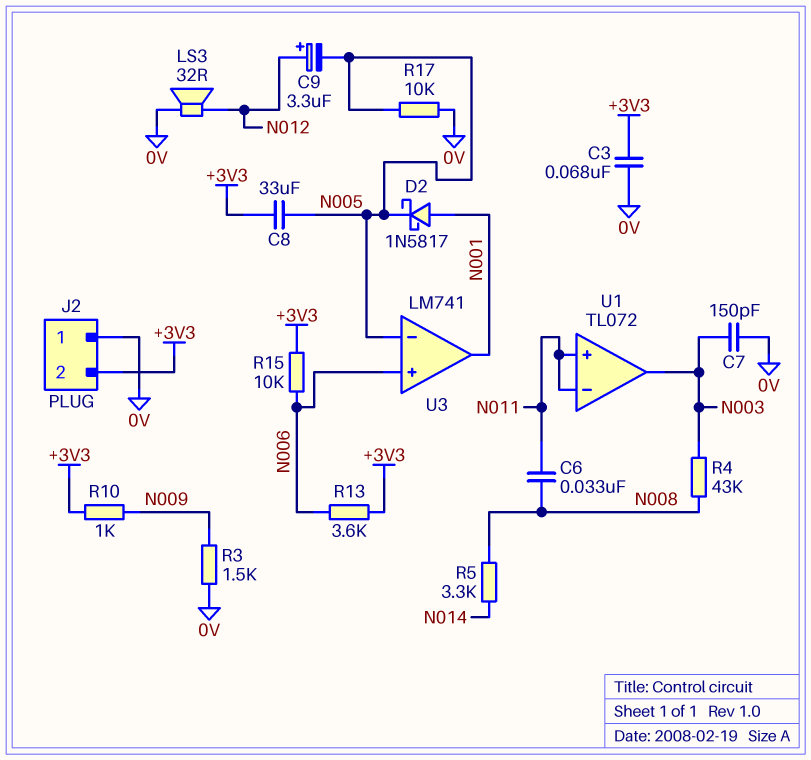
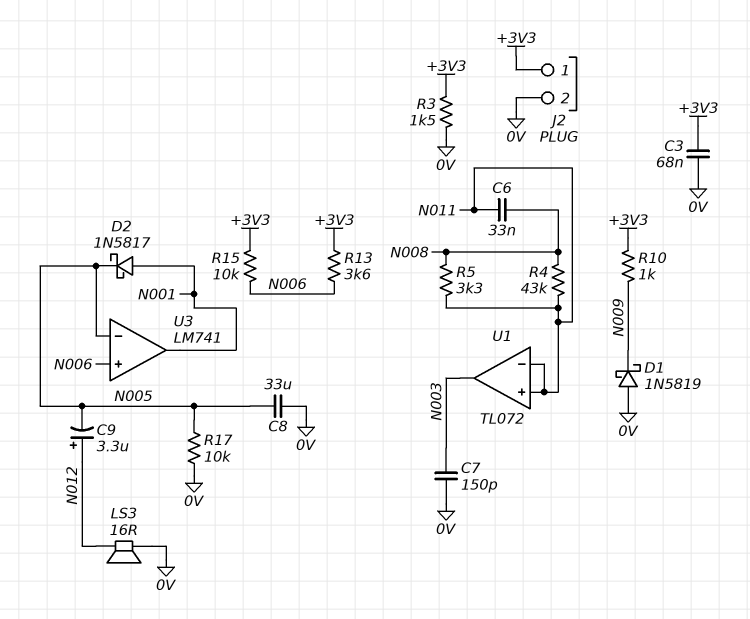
C8: 33uF (+3V3, N005) -> 33uF (0V, N005)
D1: none -> schottky 1N5819 (A 0V, K N009)
J2 pin 1: 0V -> +3V3
J2 pin 2: +3V3 -> 0V
LS3: speaker 32R (0V, N012) -> speaker 16R (0V, N012)
R3: 1.5k (0V, N009) -> 1.5k (+3V3, 0V)
R4: 43k (N003, N008) -> 43k (N008, N011)
R5: 3.3k (N008, N014) -> 3.3k (N008, N011)

